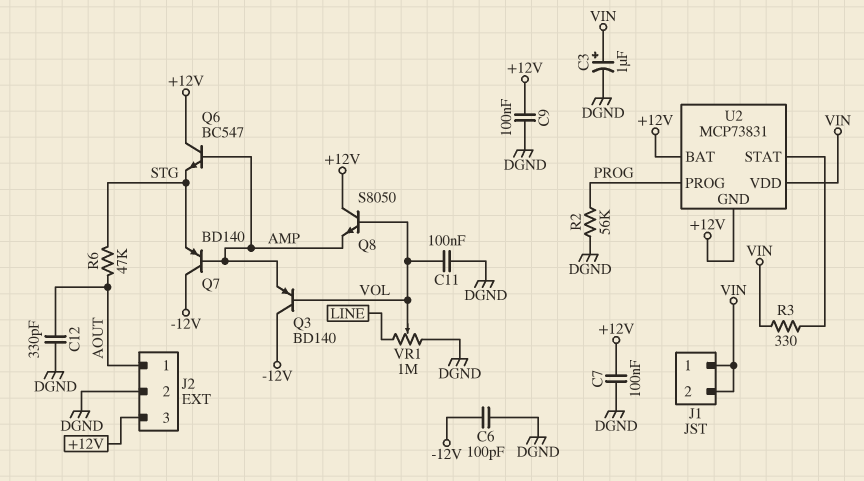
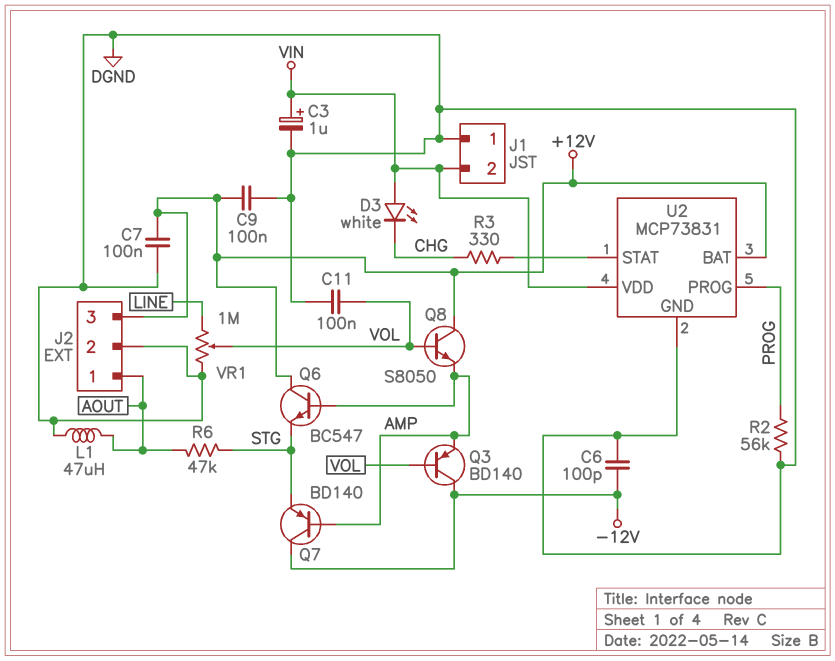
C12: 330pF (AOUT, DGND) -> none
D3: none -> LED white (A VIN, K CHG)
J1 pin 1: VIN -> DGND
L1: none -> 47uH (AOUT, DGND)
R3: 330 (U2/STAT, VIN) -> 330 (CHG, U2/STAT)
U2 pin GND: +12V -> DGND

